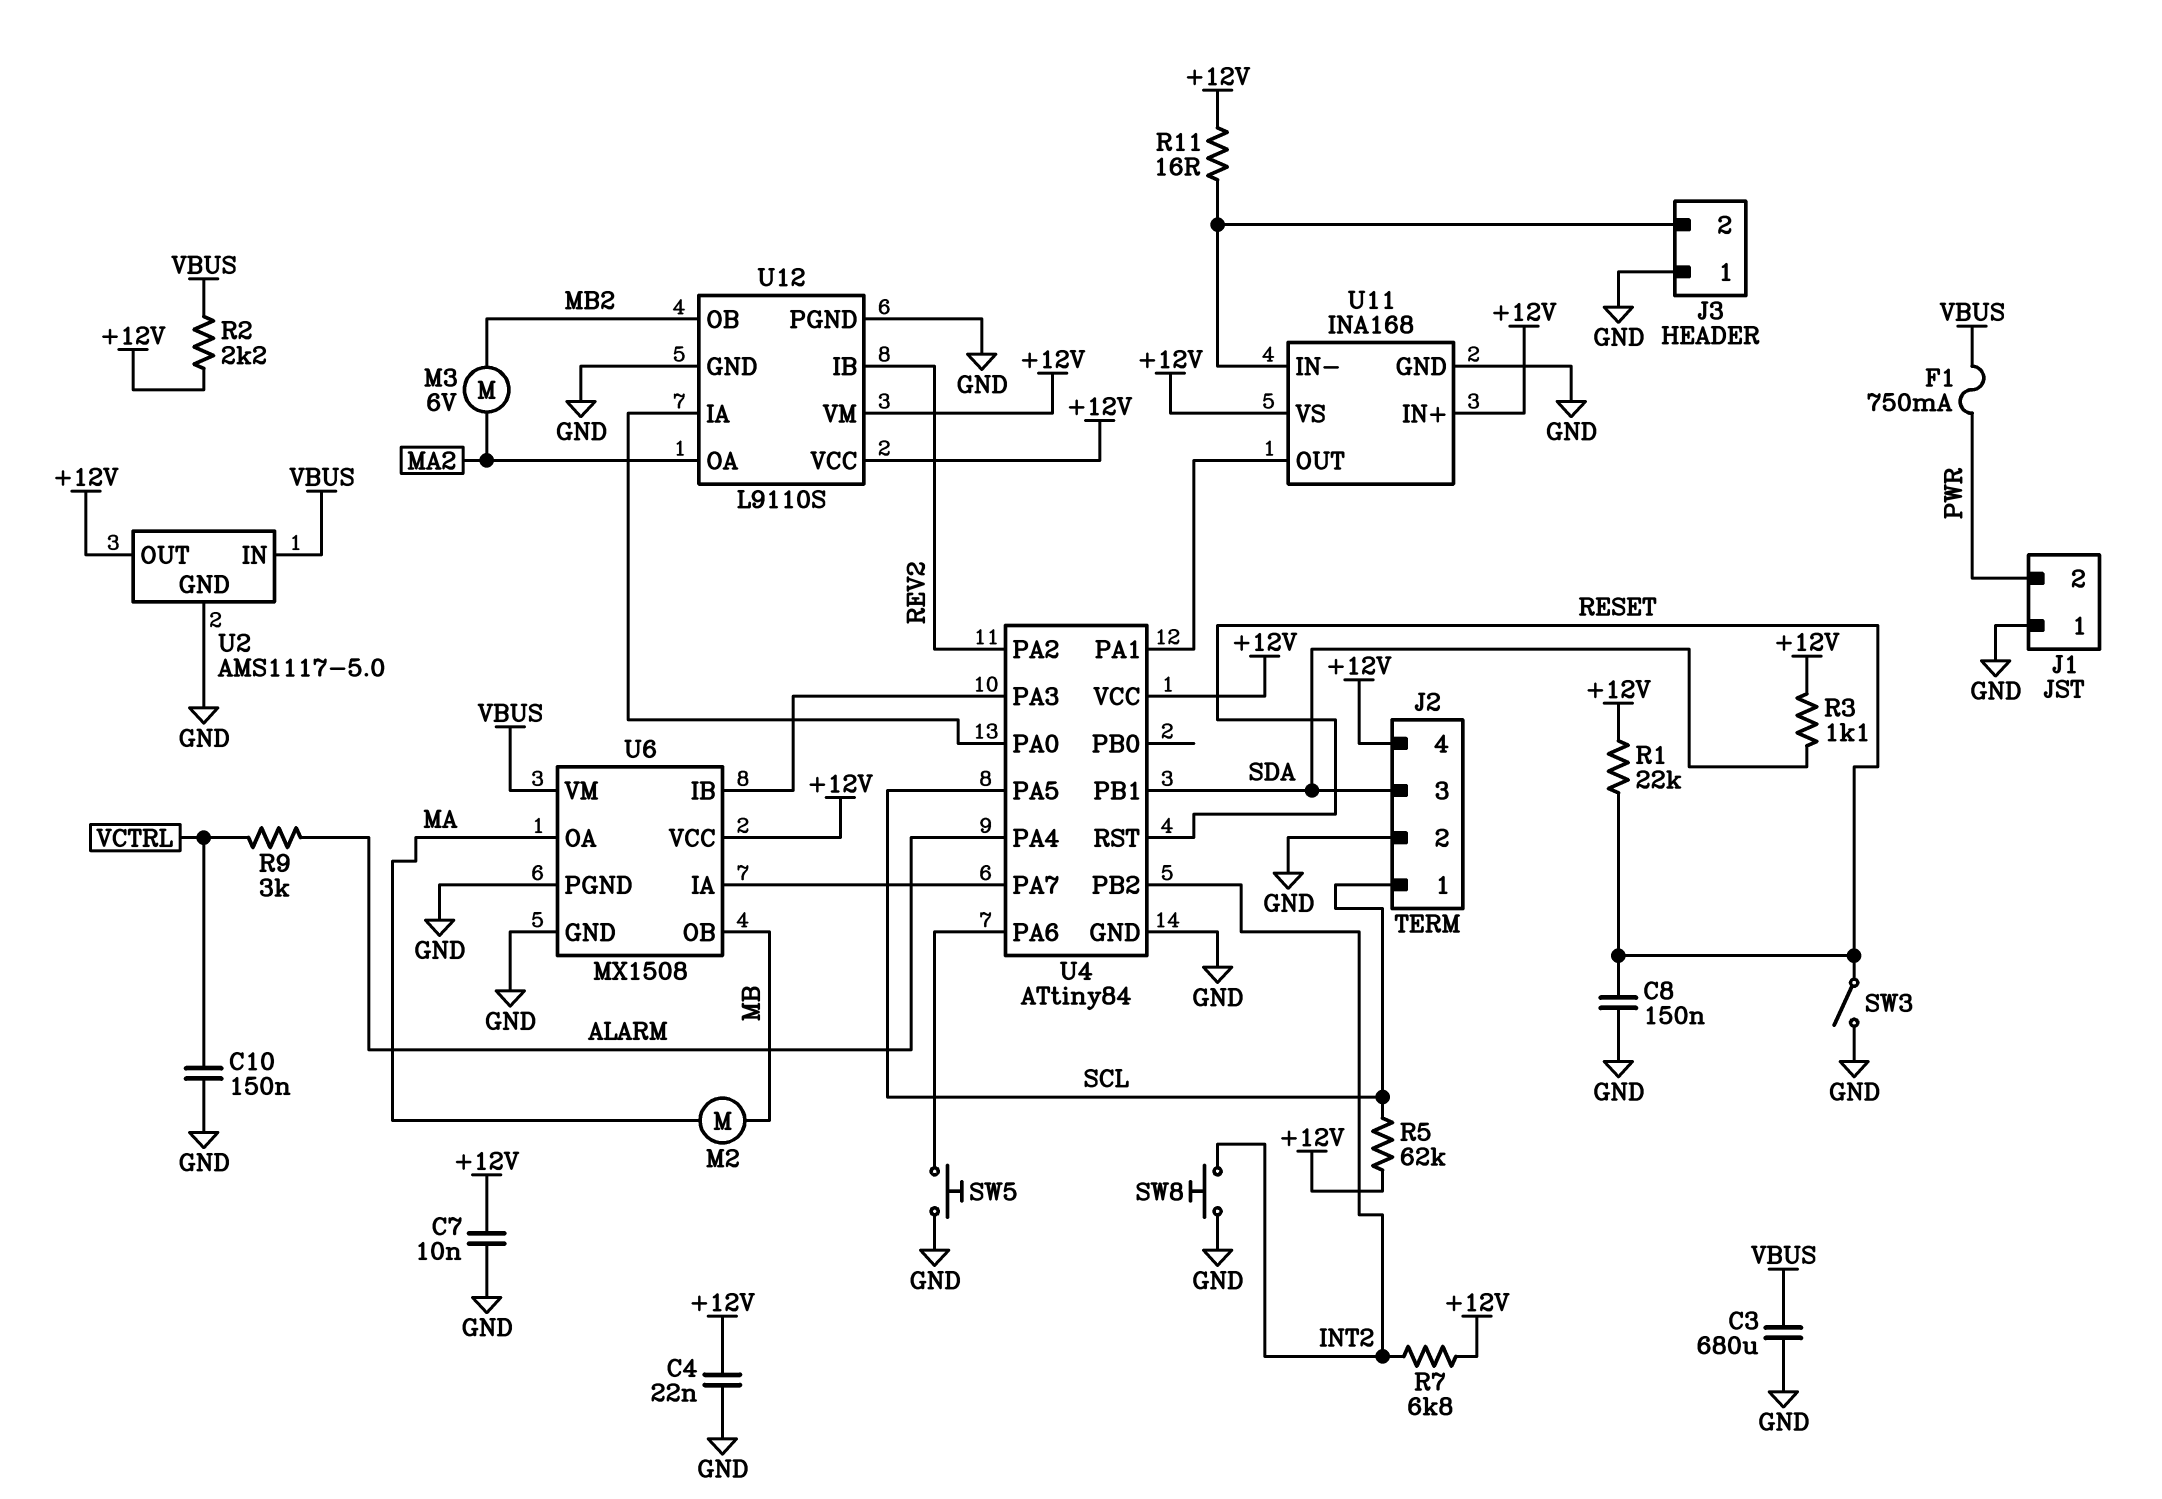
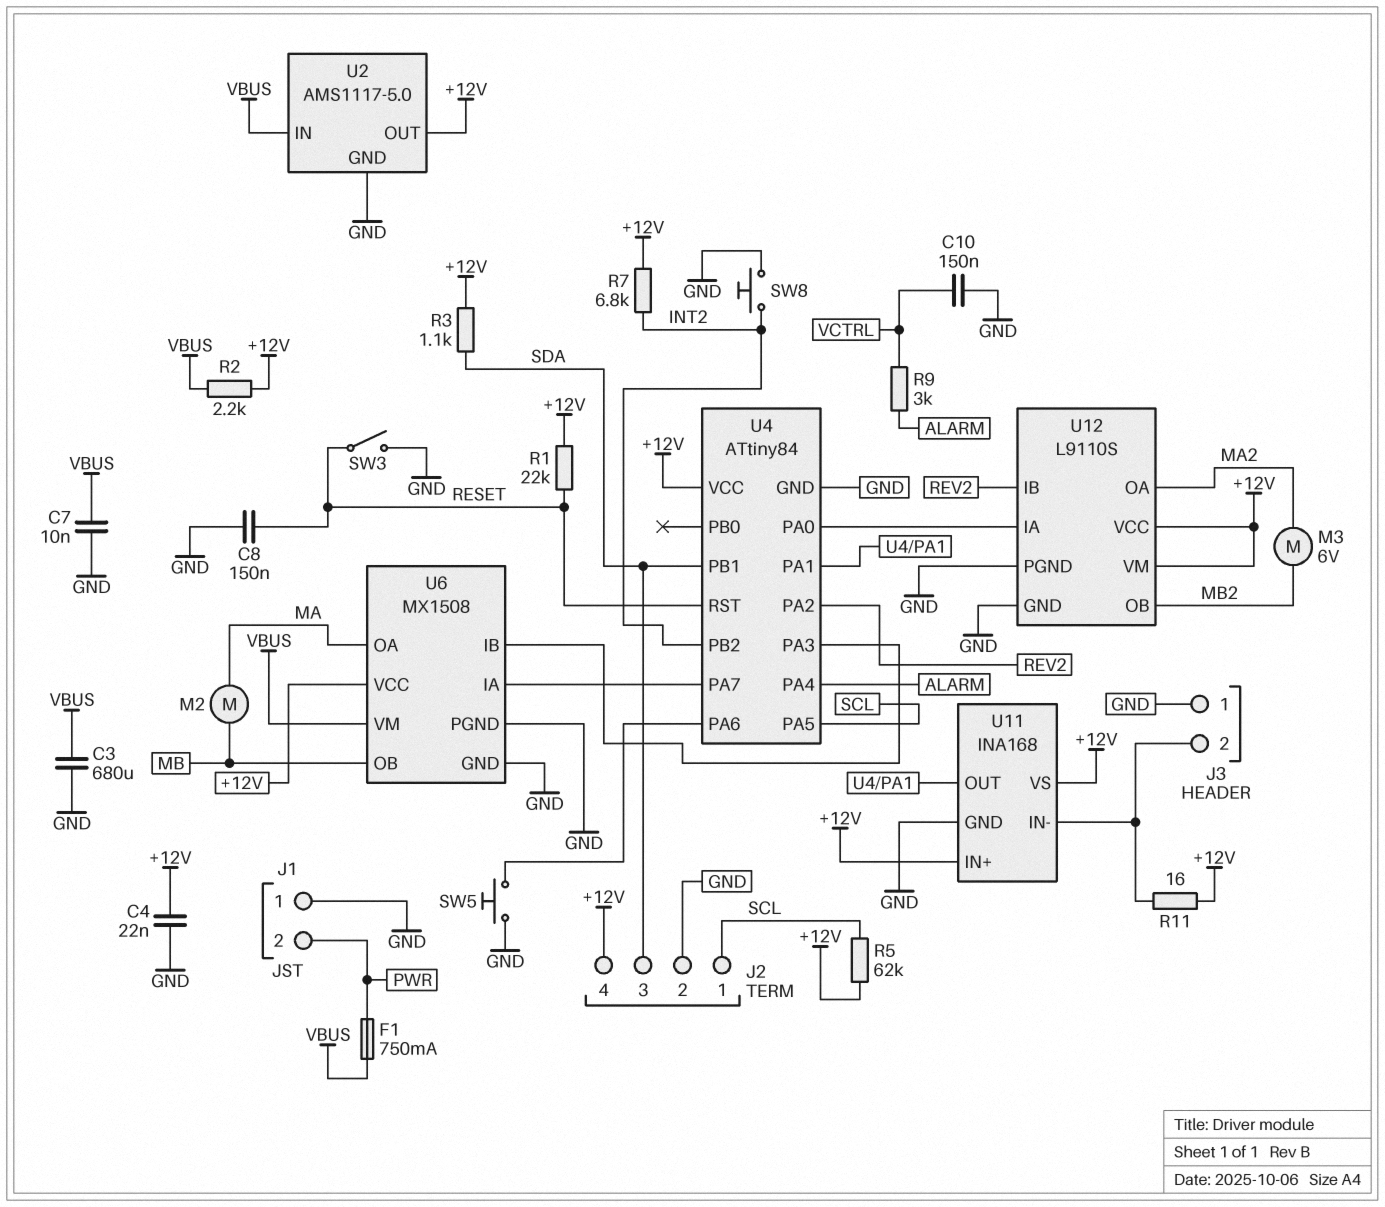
C7: 10nF (+12V, GND) -> 10nF (GND, VBUS)

